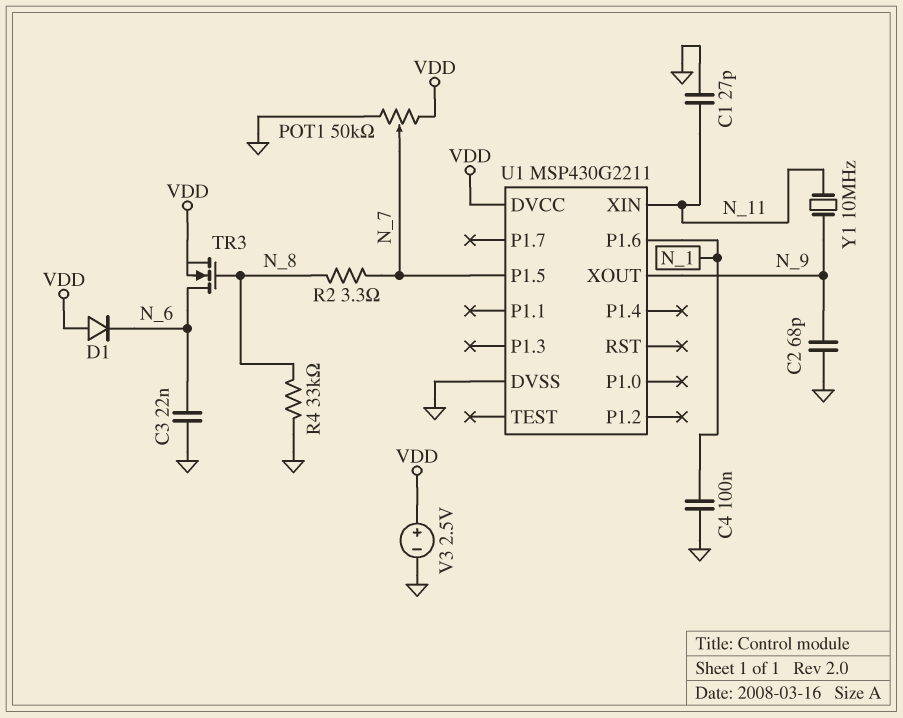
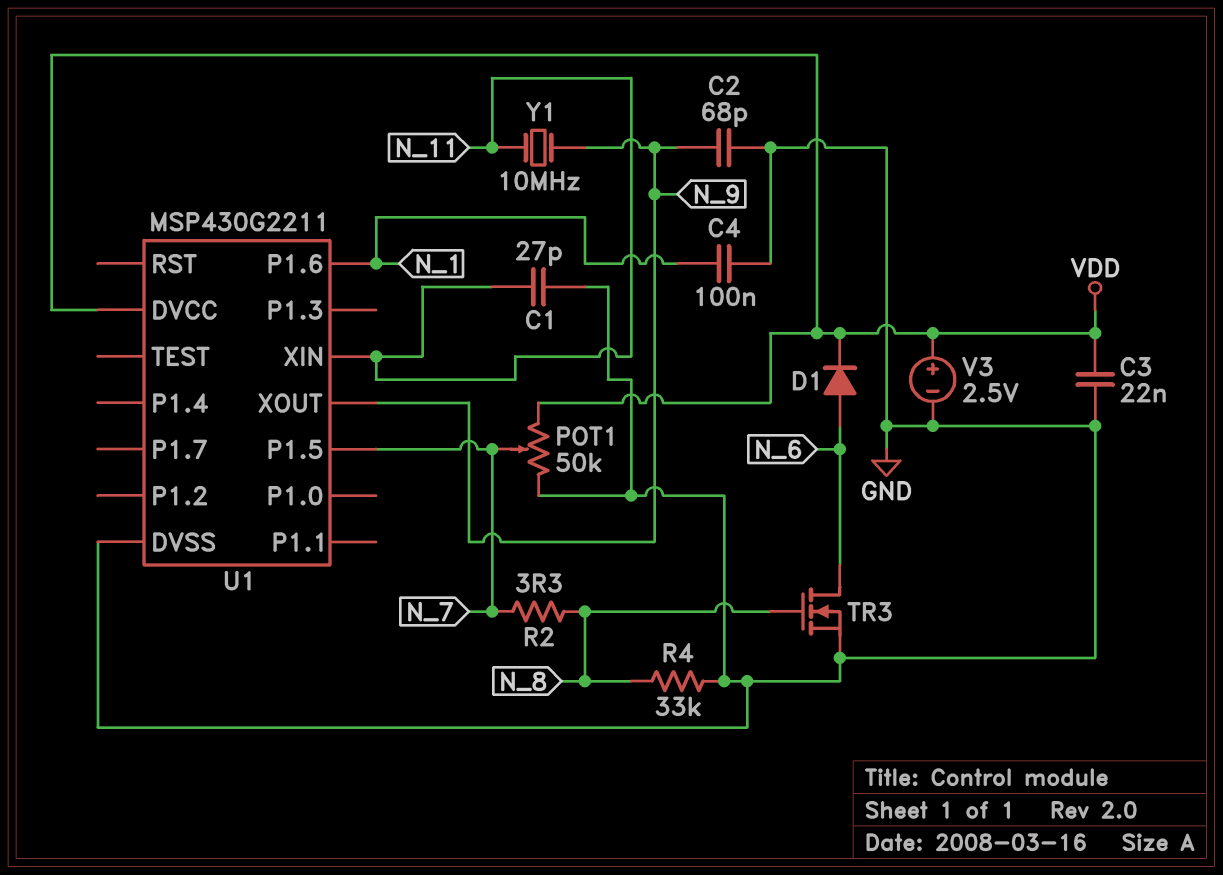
C3: 22nF (GND, N_6) -> 22nF (GND, VDD)
D1: diode (A VDD, K N_6) -> diode (A N_6, K VDD)
TR3: NMOS (G N_8, D N_6, S VDD) -> NMOS (G N_8, D N_6, S GND)

